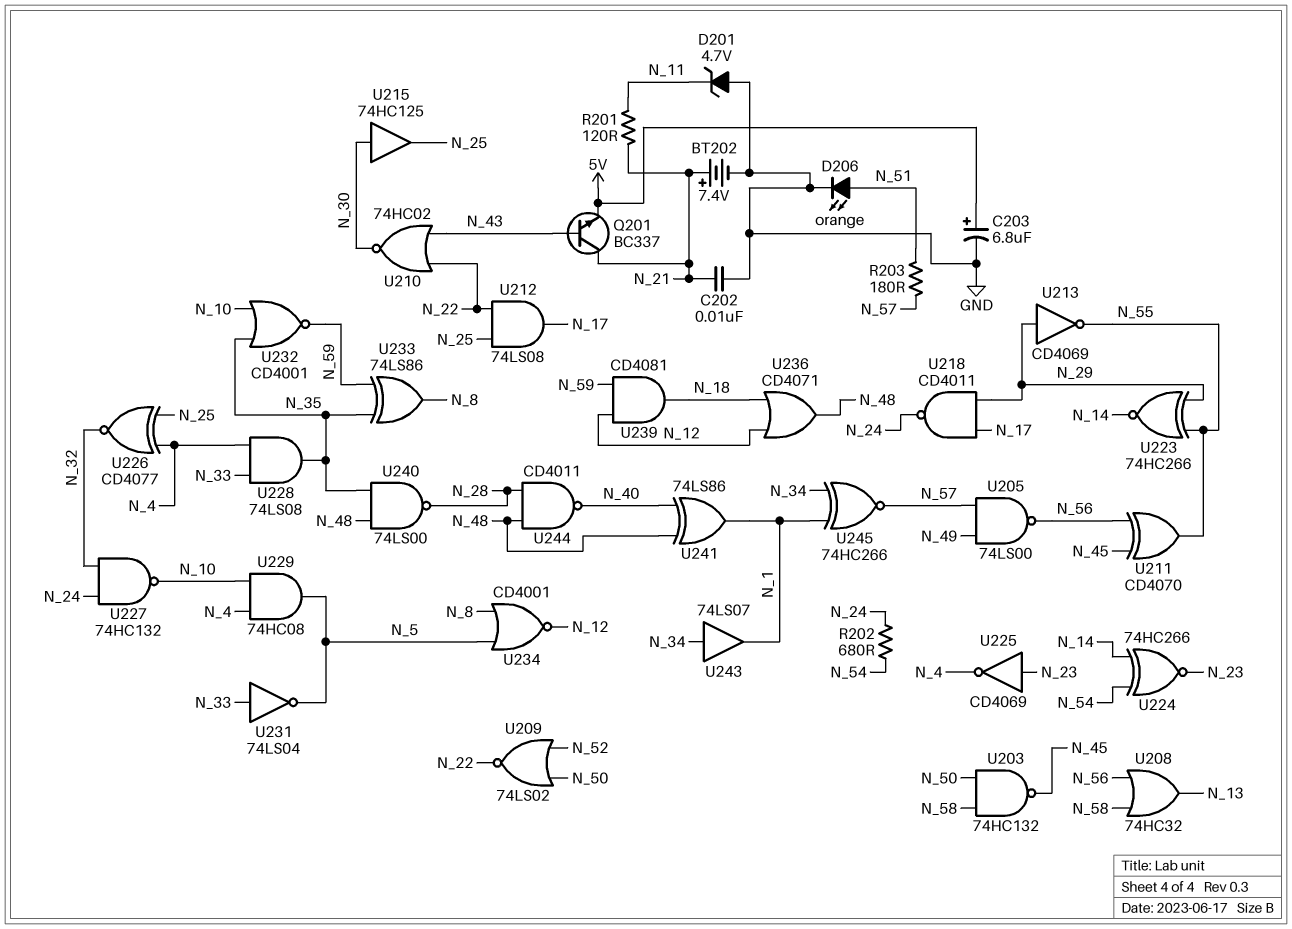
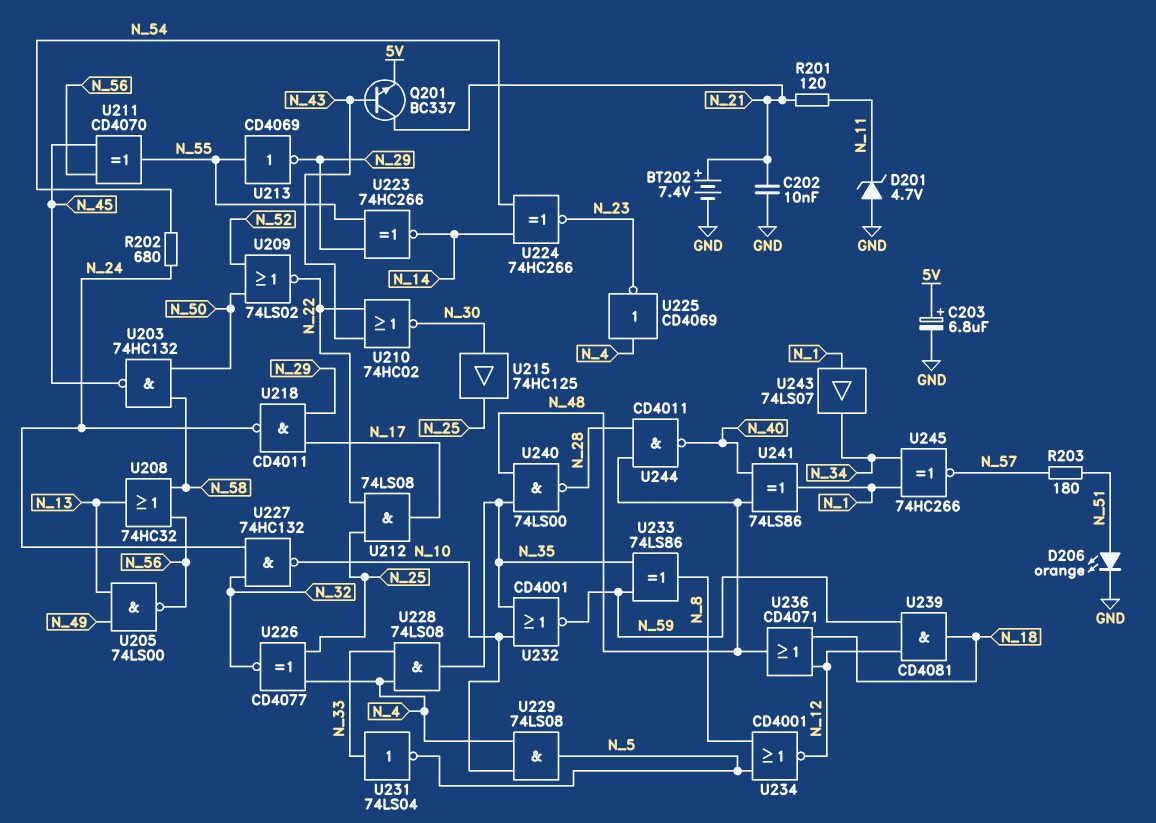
U205: NAND 74LS00 (in N_49, in N_57, out N_56) -> NAND 74LS00 (in N_13, in N_49, out N_56)
U213: NOT CD4069 (in N_29, out N_55) -> NOT CD4069 (in N_55, out N_29)
U225: NOT CD4069 (in N_23, out N_4) -> NOT CD4069 (in N_4, out N_23)
U229: AND 74HC08 (in N_4, in N_10, out N_5) -> AND 74LS08 (in N_4, in N_10, out N_5)
U243: buffer 74LS07 (in N_34, out N_1) -> buffer 74LS07 (in N_1, out N_34)

